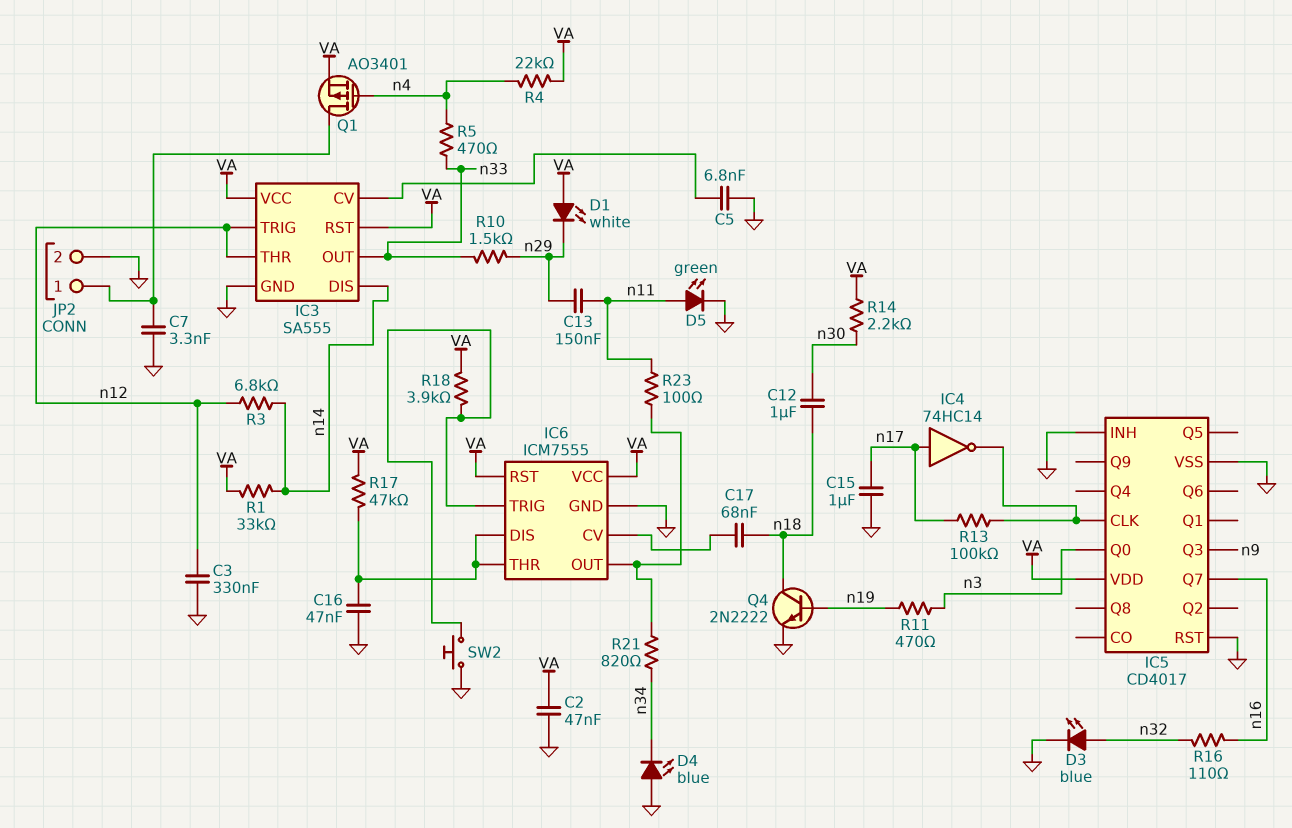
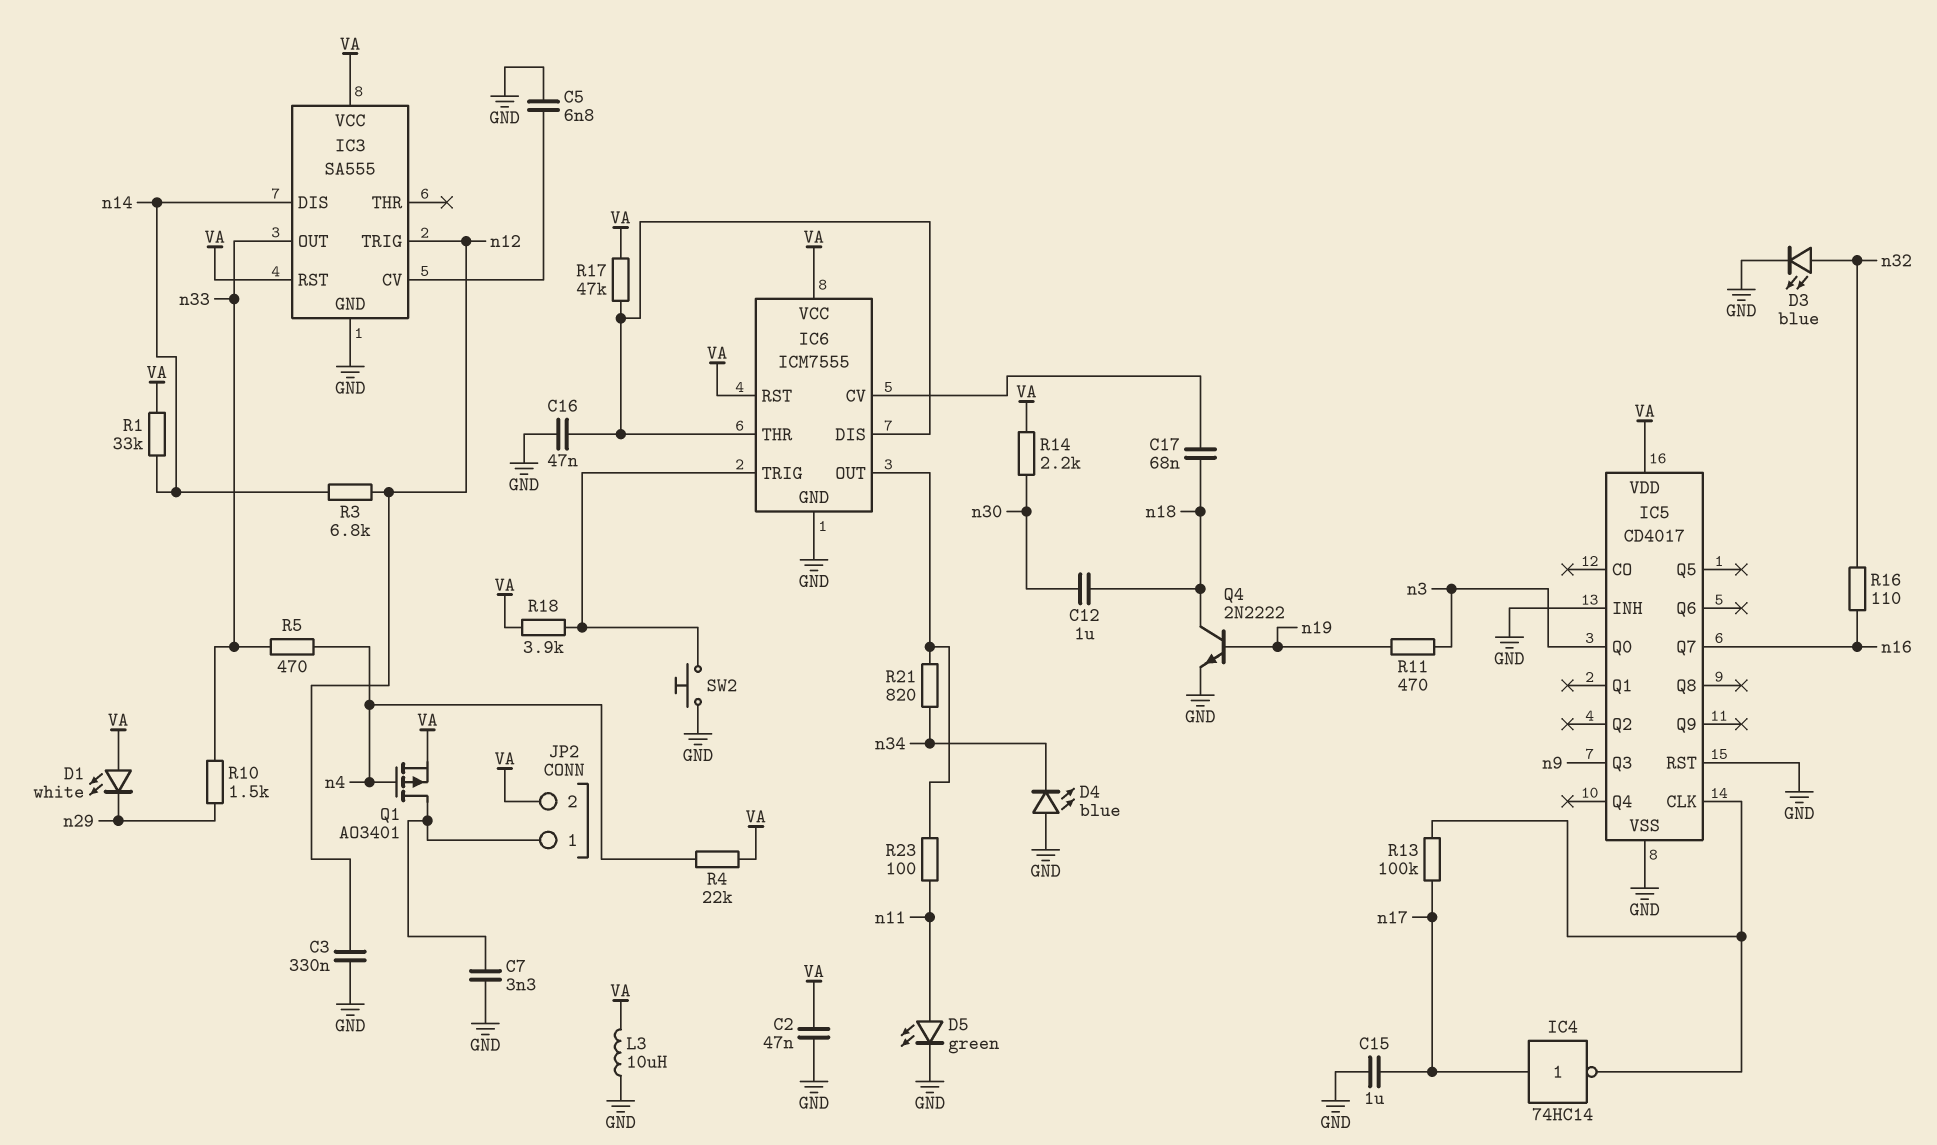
C13: 150nF (n11, n29) -> none
IC3 pin THR: n12 -> none
JP2 pin 2: GND -> VA
L3: none -> 10uH (GND, VA)

